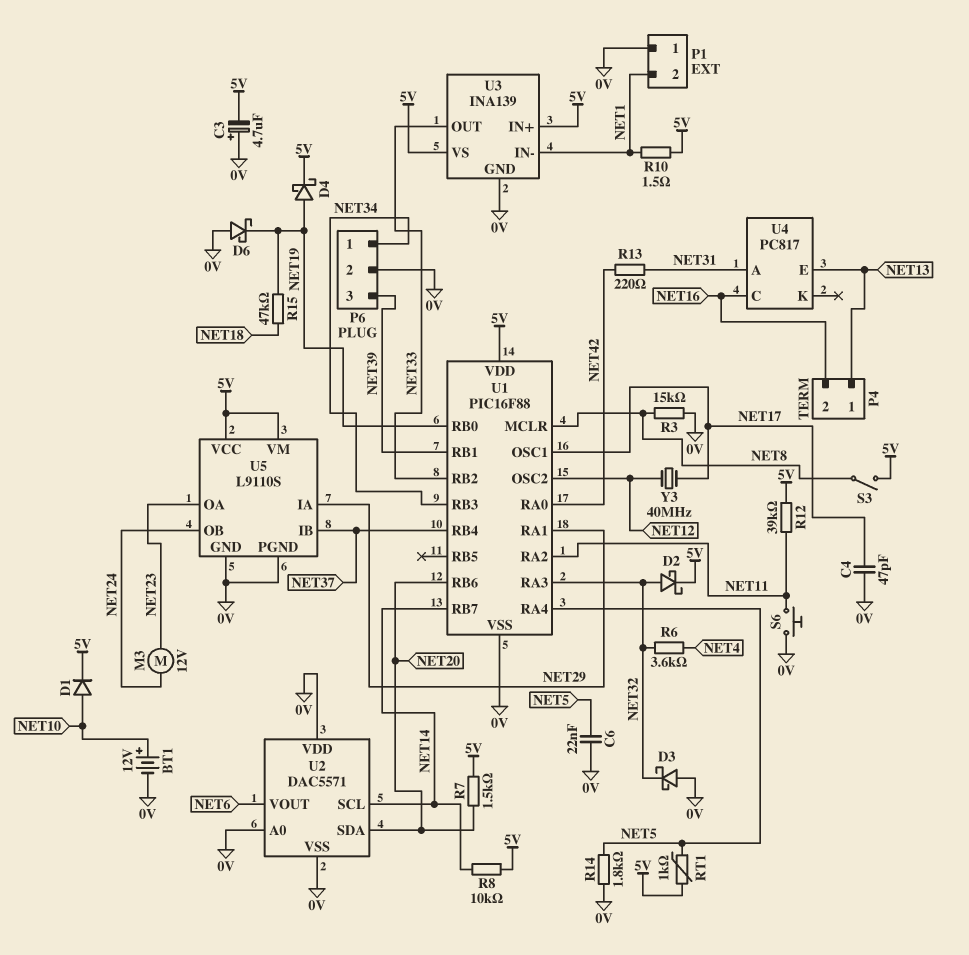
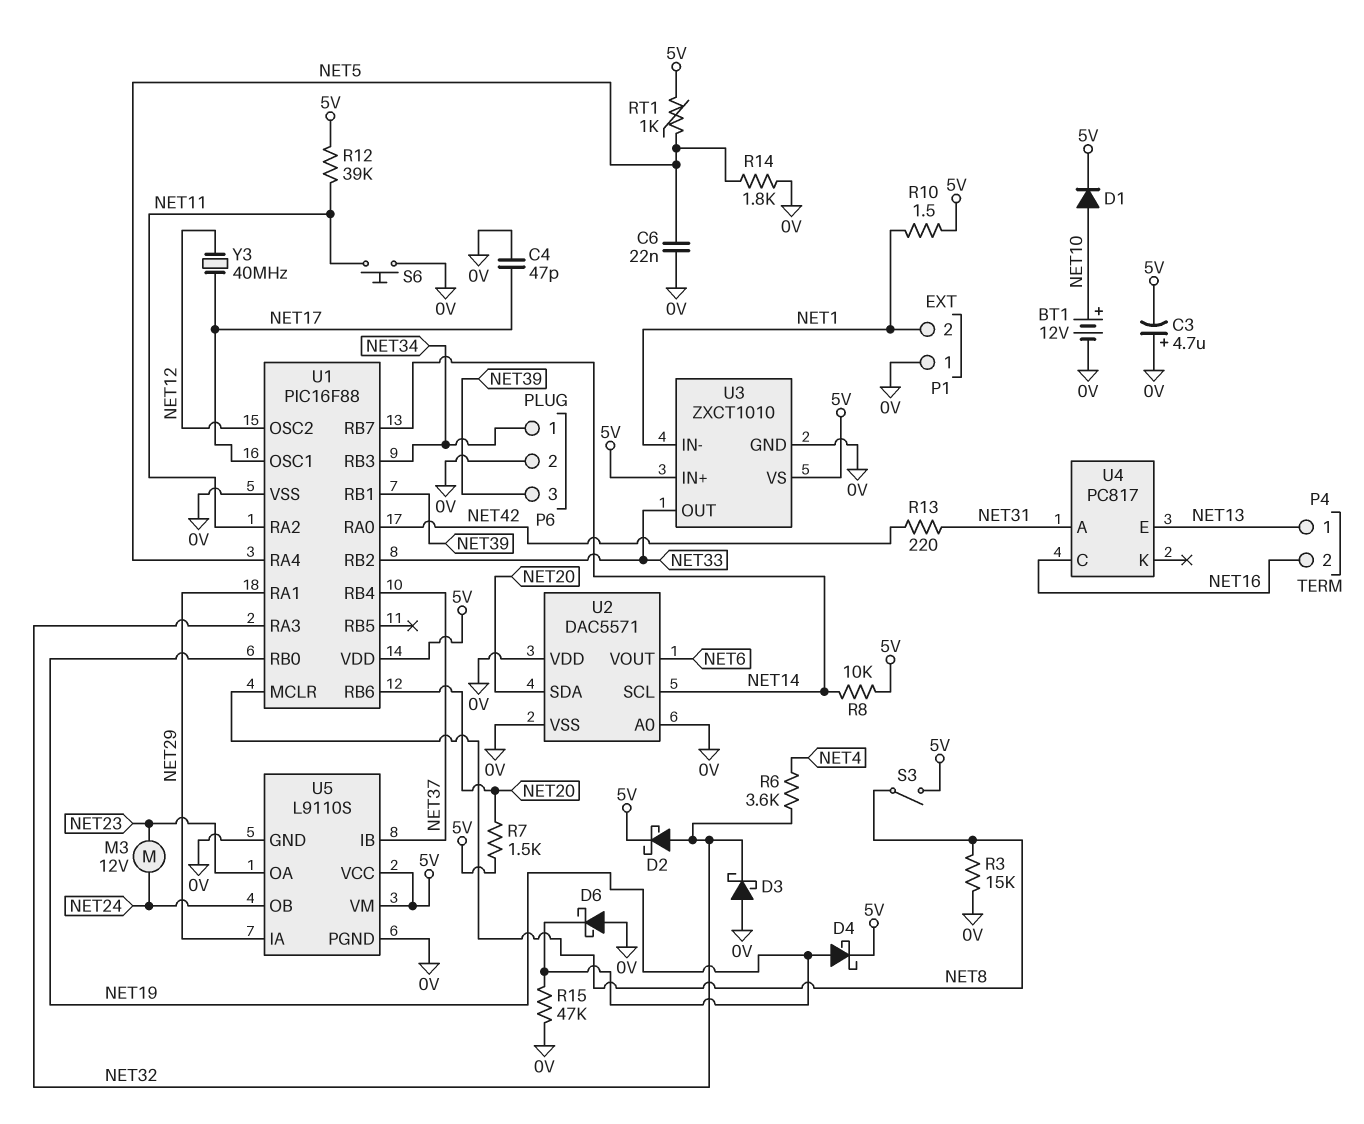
R15: 47k (NET18, NET19) -> 47k (0V, NET19)
U3: INA139 -> ZXCT1010

